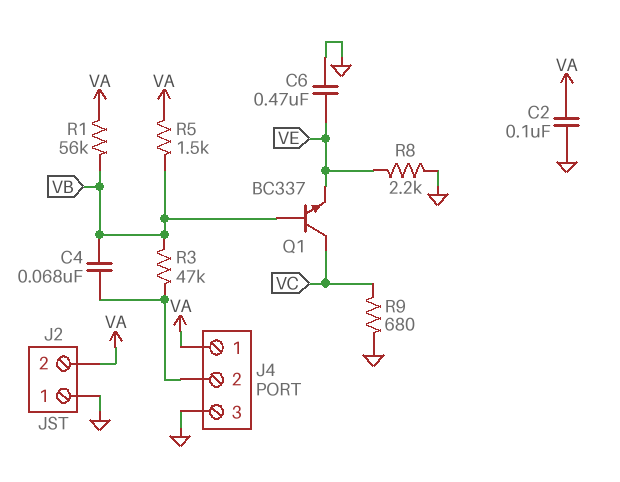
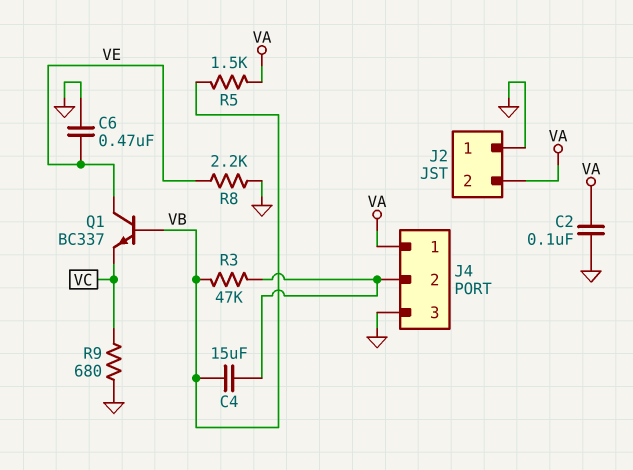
C4: 68nF (J4/2, VB) -> 15uF (J4/2, VB)
Q1: NPN BC337 (B VB, C VC, E VE) -> NPN BC337 (B VB, C VE, E VC)
R1: 56k (VA, VB) -> none

